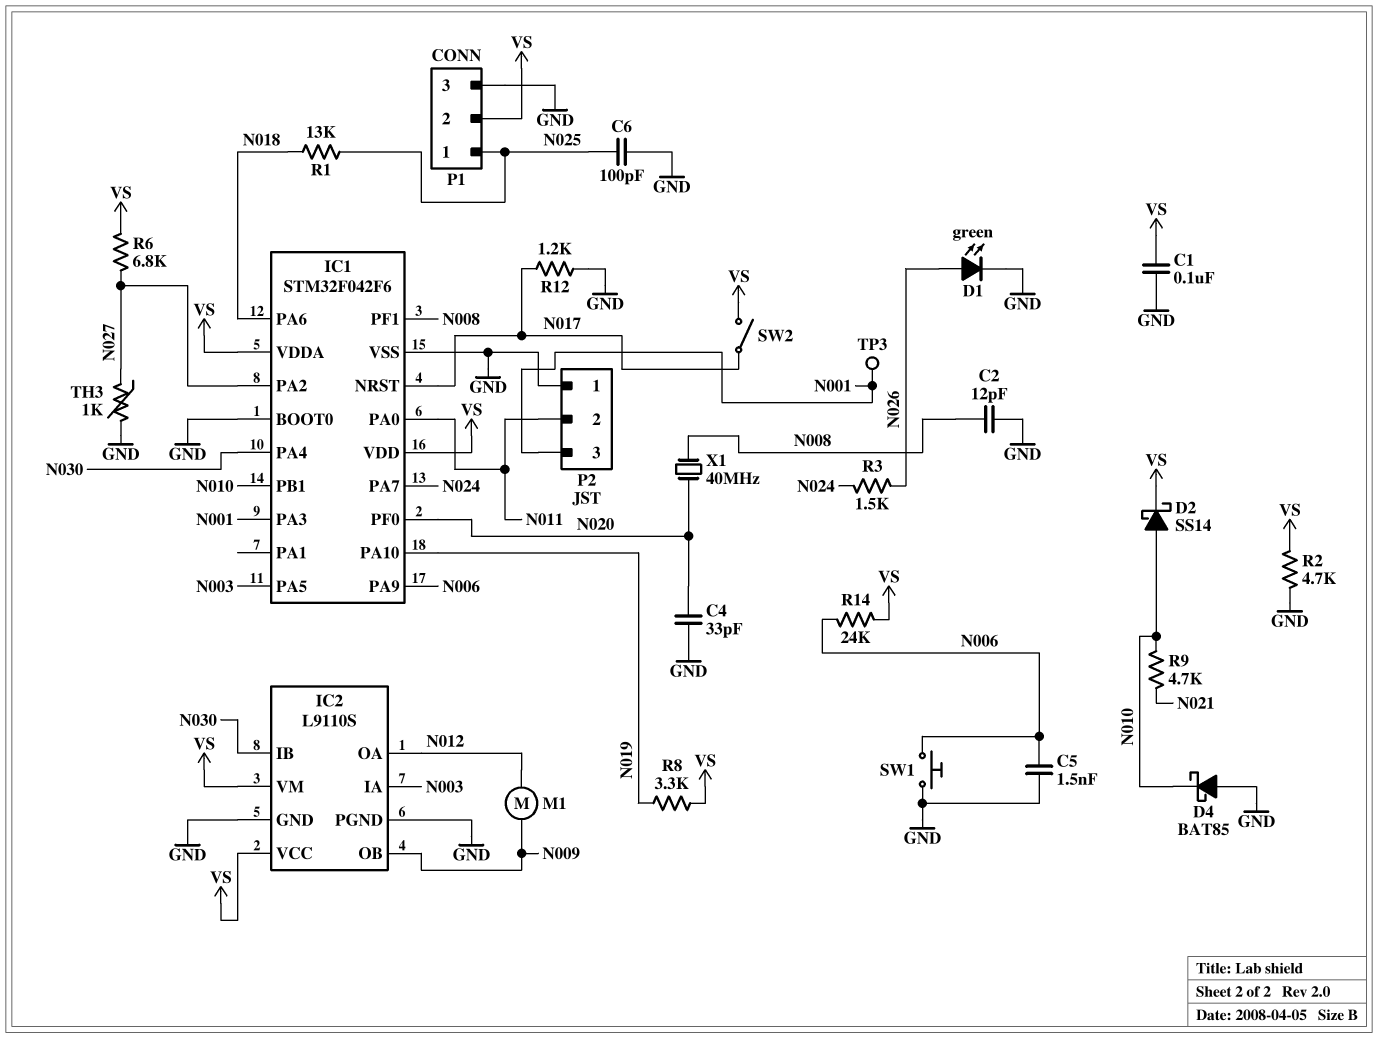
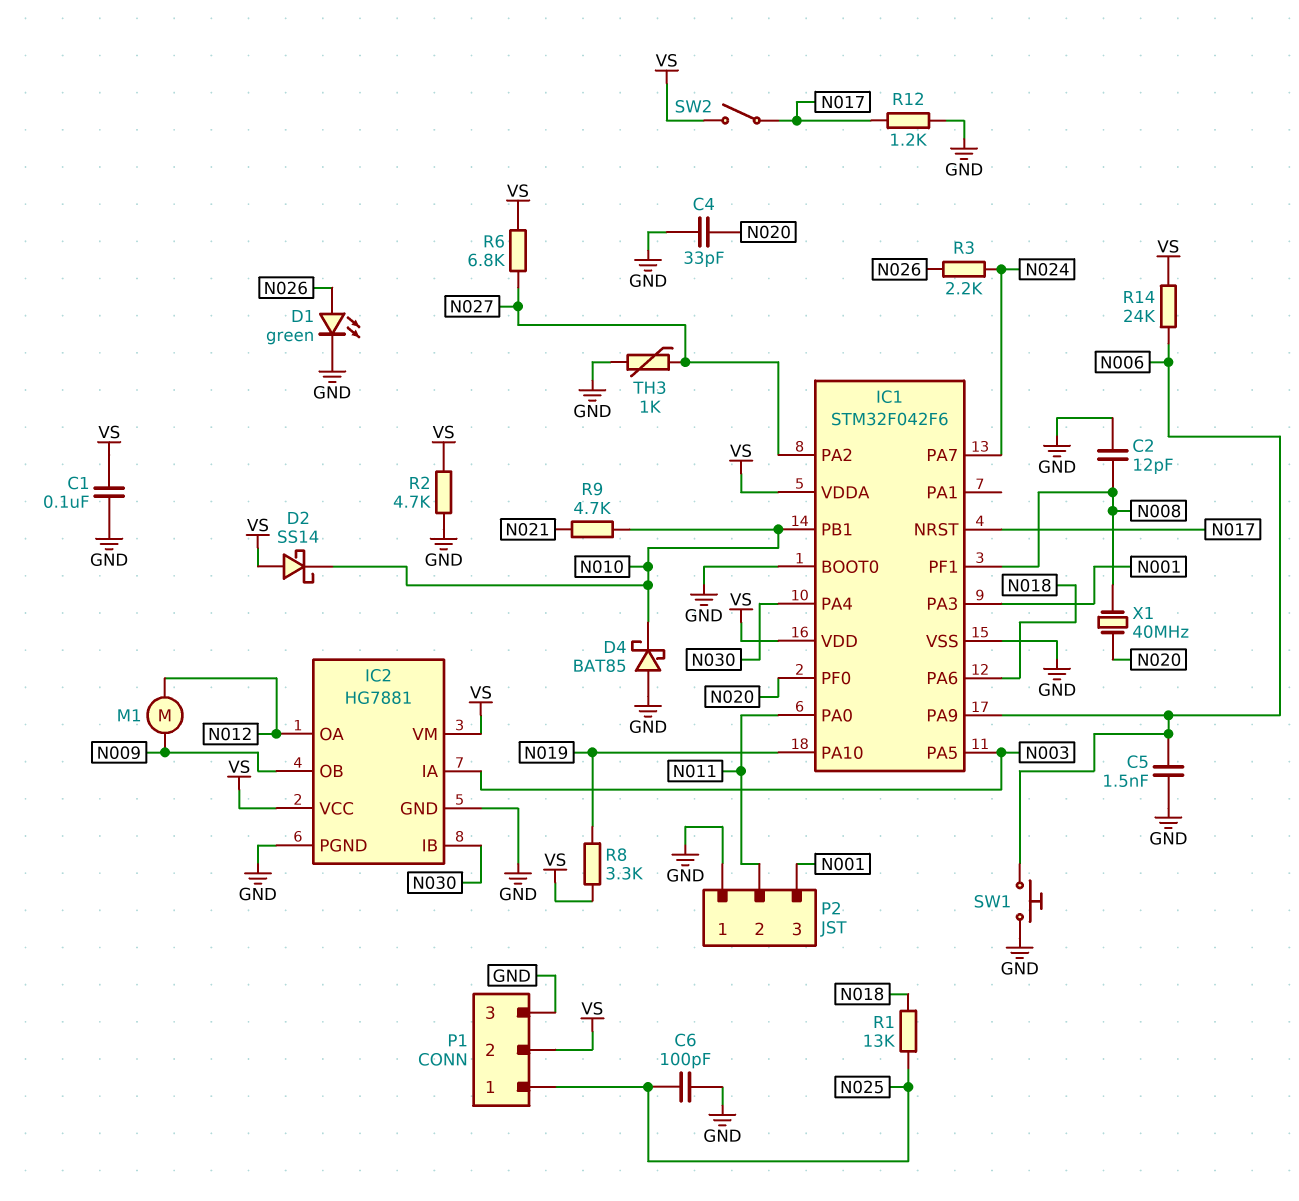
D2: schottky SS14 (A N010, K VS) -> schottky SS14 (A VS, K N010)
IC2: L9110S -> HG7881
R3: 1.5k (N024, N026) -> 2.2k (N024, N026)
TP3: test point (N001) -> none

